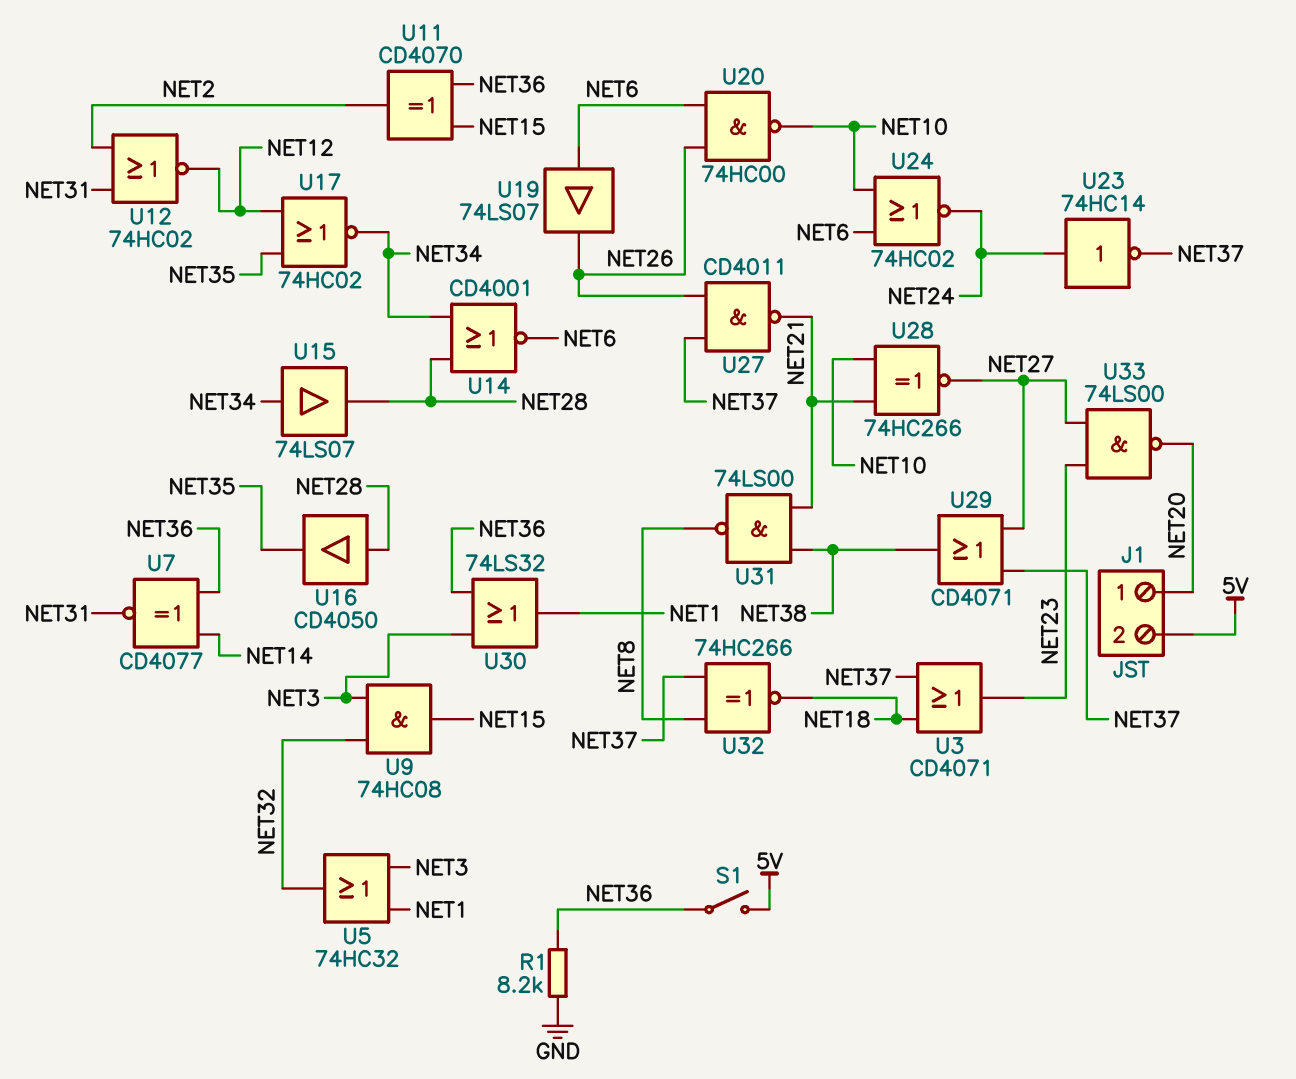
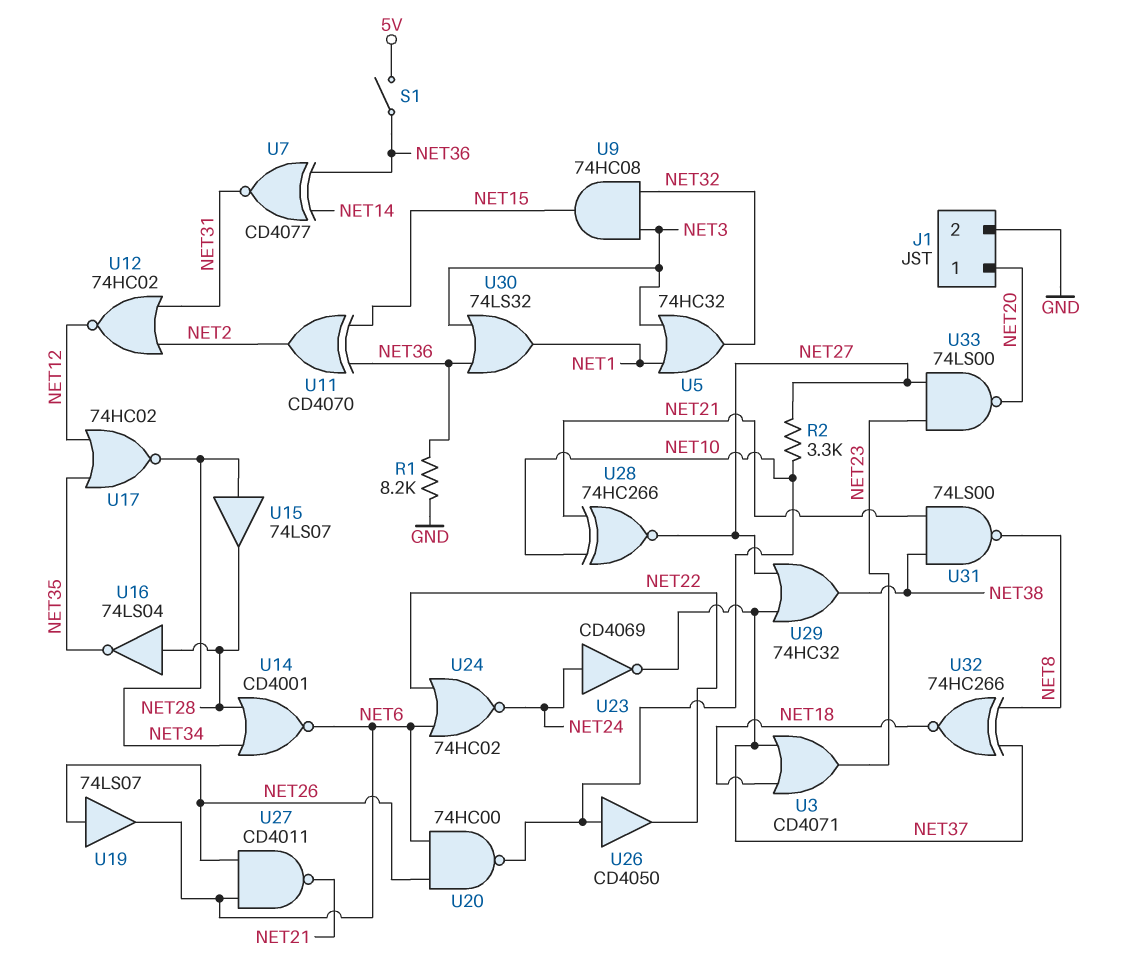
J1 pin 2: 5V -> GND
R2: none -> 3.3k (NET10, NET27)
U16: buffer CD4050 (in NET28, out NET35) -> NOT 74LS04 (in NET28, out NET35)
U19: buffer 74LS07 (in NET6, out NET26) -> buffer 74LS07 (in NET26, out NET6)
U23: NOT 74HC14 (in NET24, out NET37) -> NOT CD4069 (in NET24, out NET37)
U24: NOR 74HC02 (in NET6, in NET10, out NET24) -> NOR 74HC02 (in NET6, in NET22, out NET24)
U26: none -> buffer CD4050 (in NET10, out NET22)
U27: NAND CD4011 (in NET26, in NET37, out NET21) -> NAND CD4011 (in NET6, in NET26, out NET21)
U29: OR CD4071 (in NET27, in NET37, out NET38) -> OR 74HC32 (in NET27, in NET37, out NET38)

